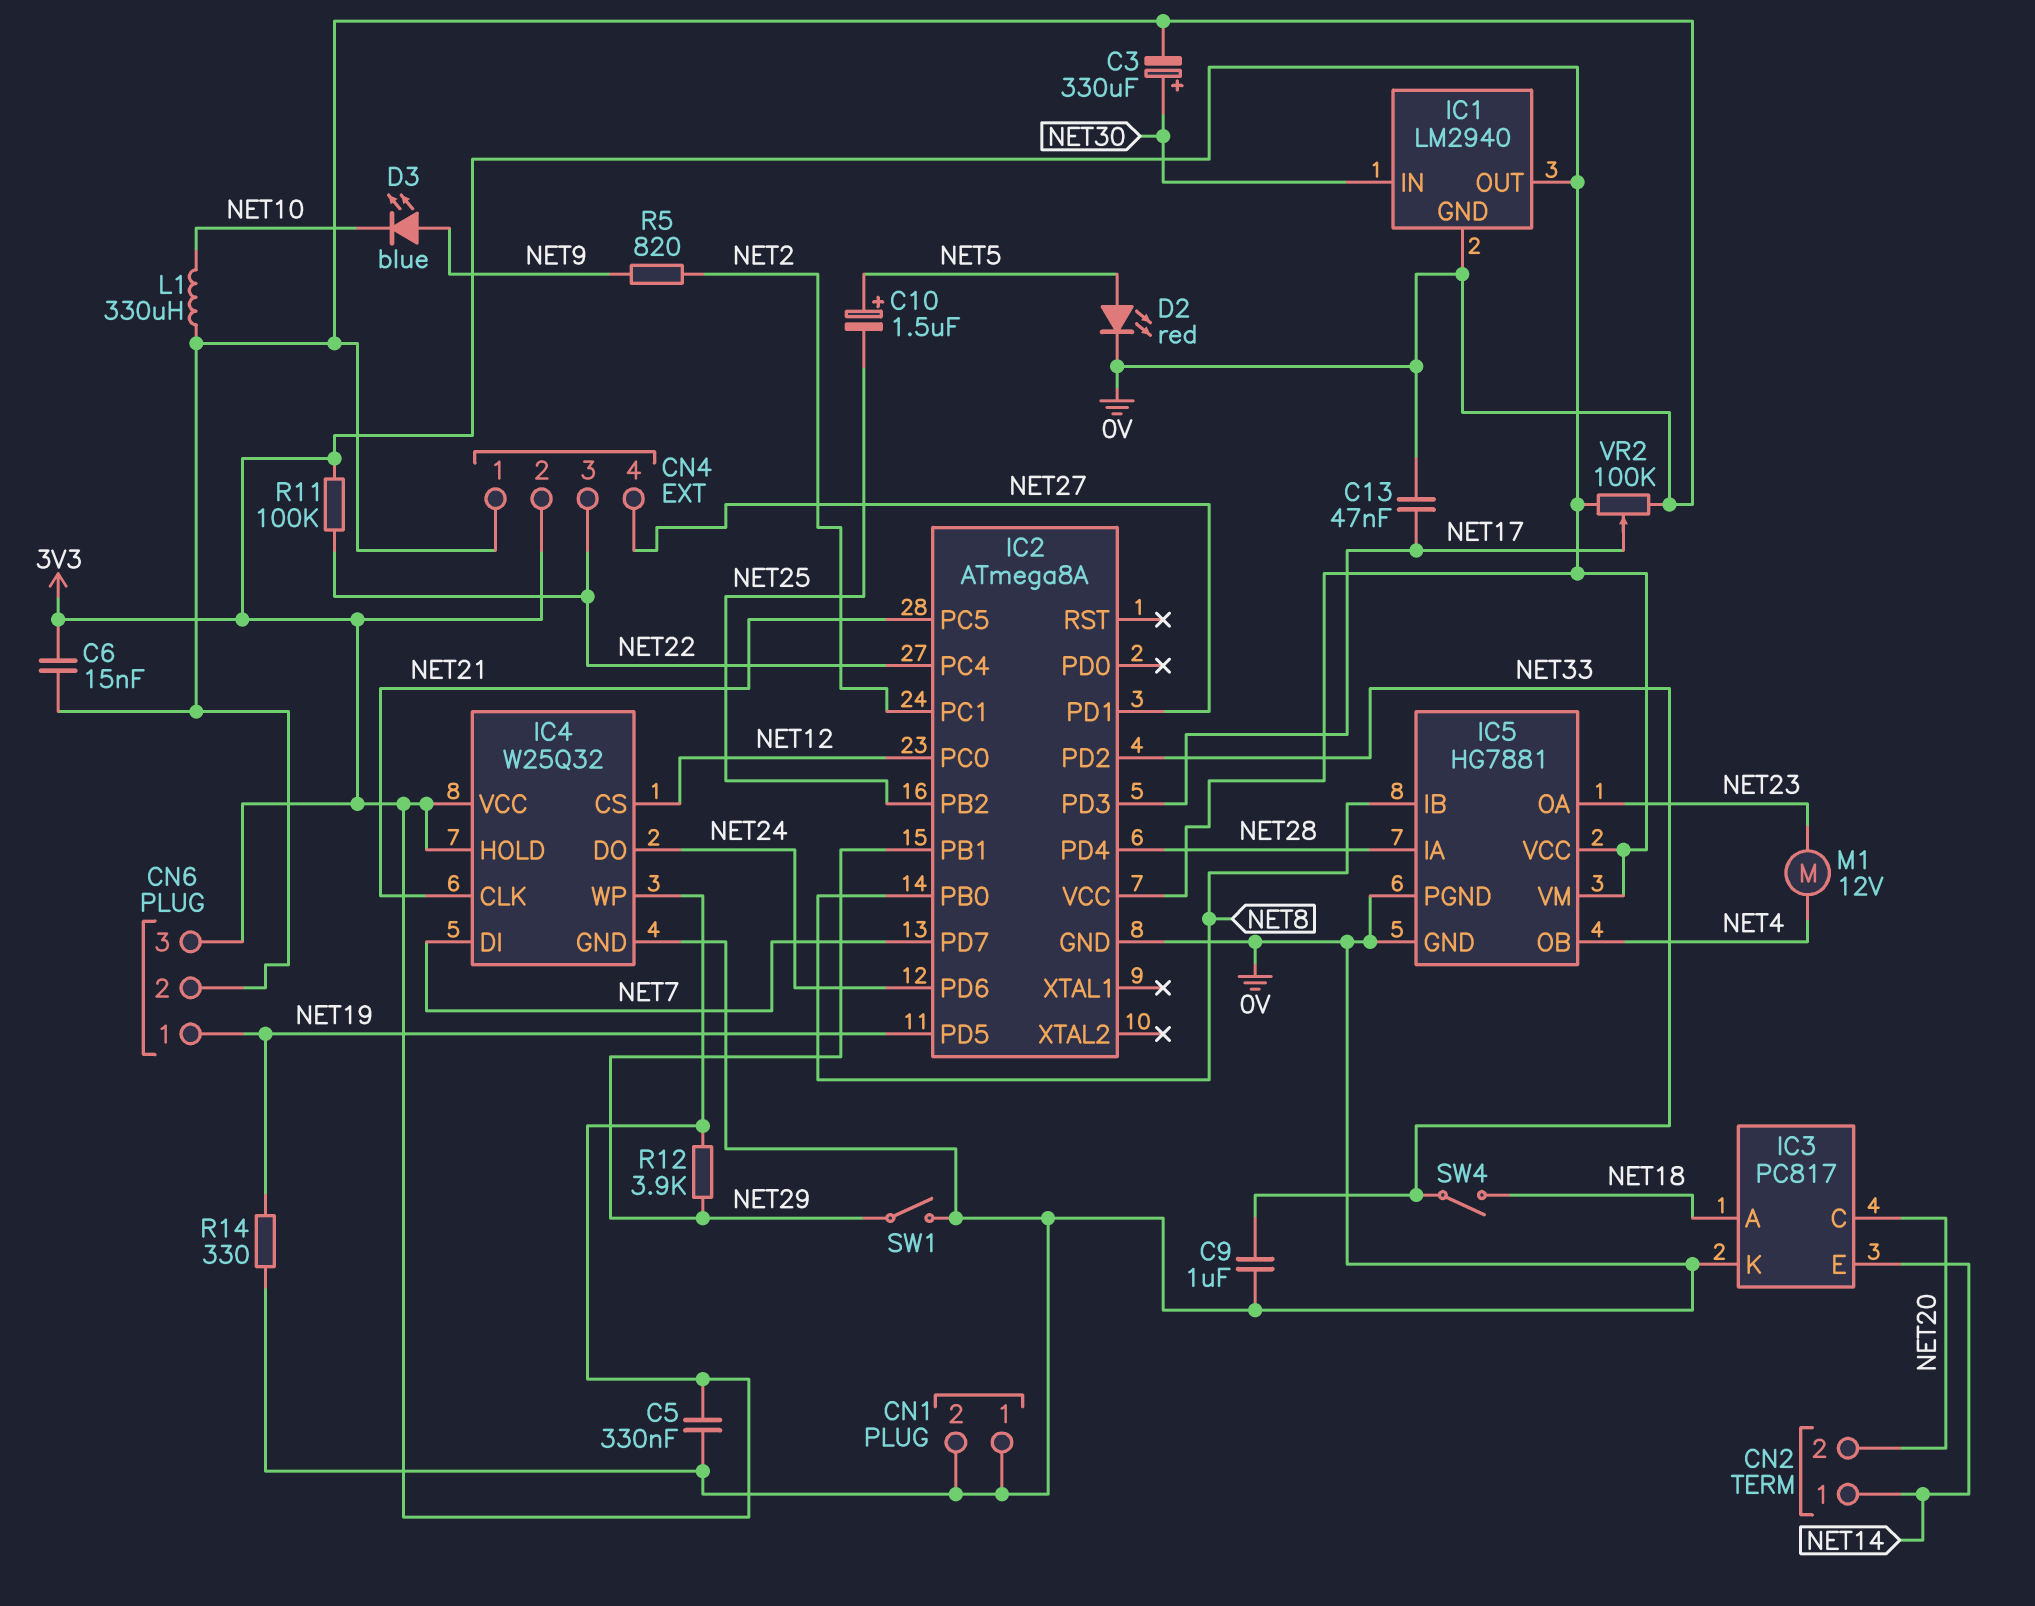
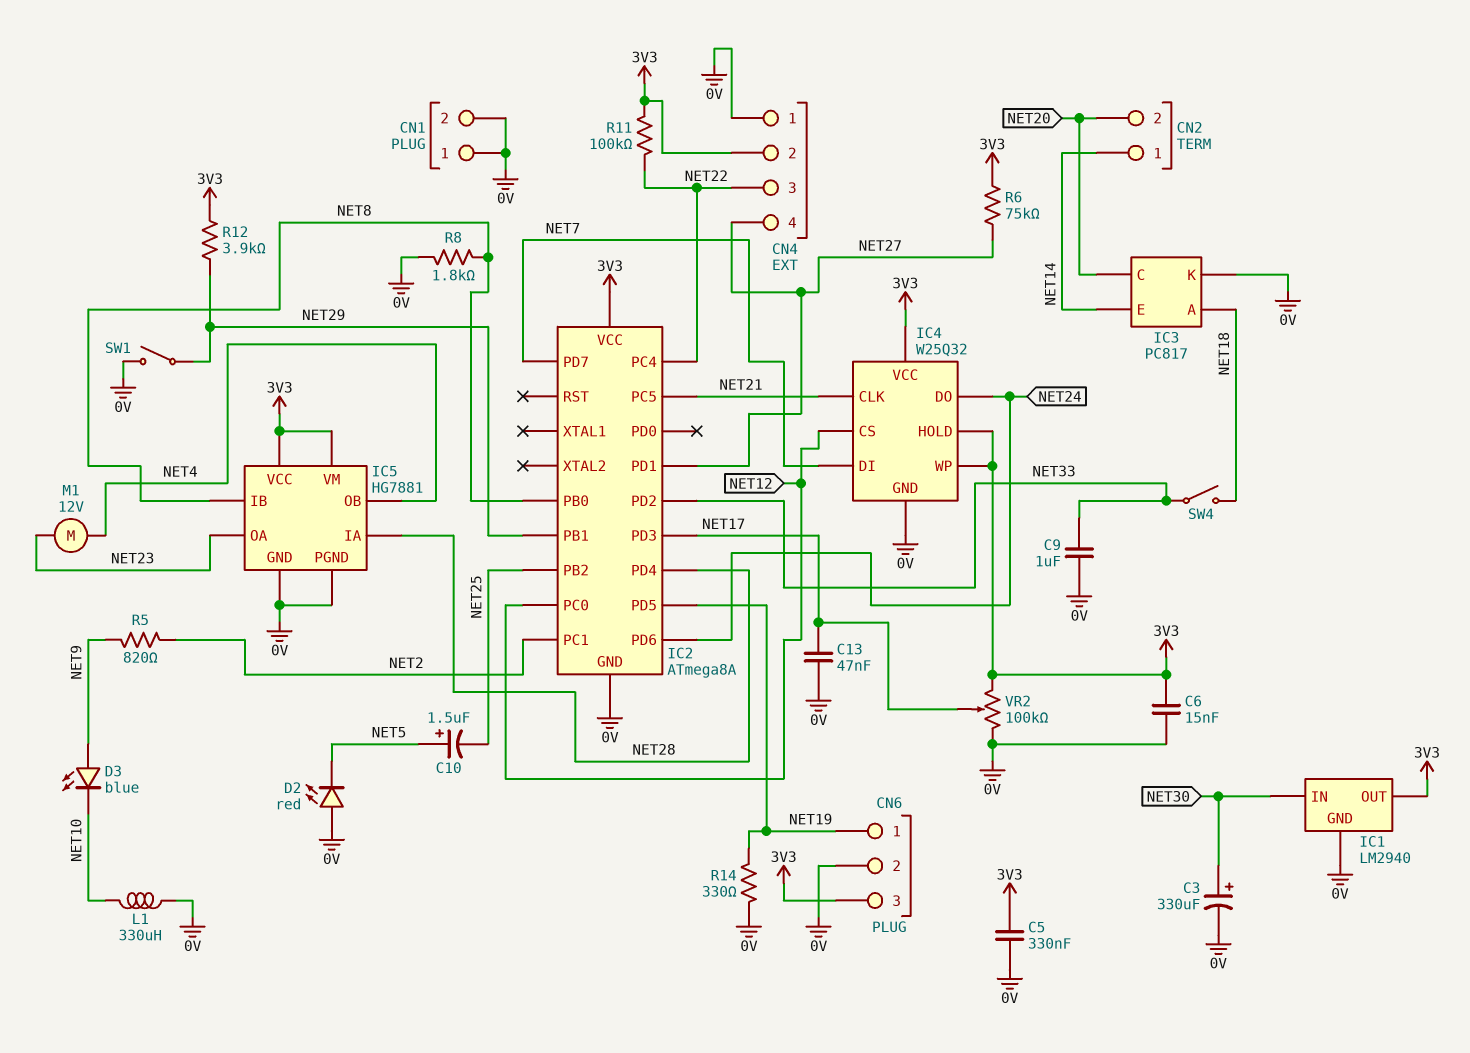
D2: LED red (A NET5, K 0V) -> LED red (A 0V, K NET5)
R6: none -> 75k (3V3, NET27)
R8: none -> 1.8k (0V, NET8)

